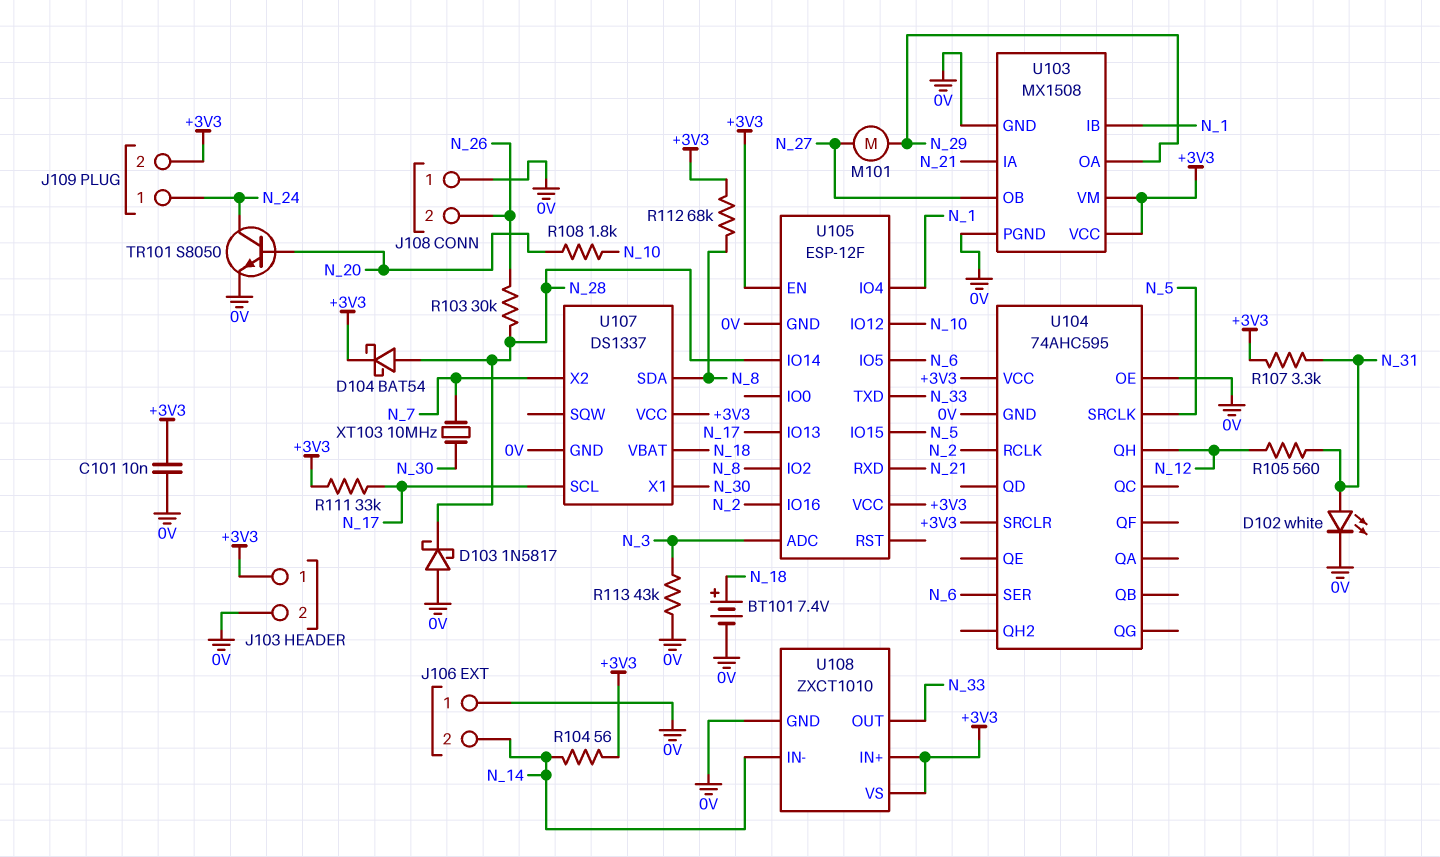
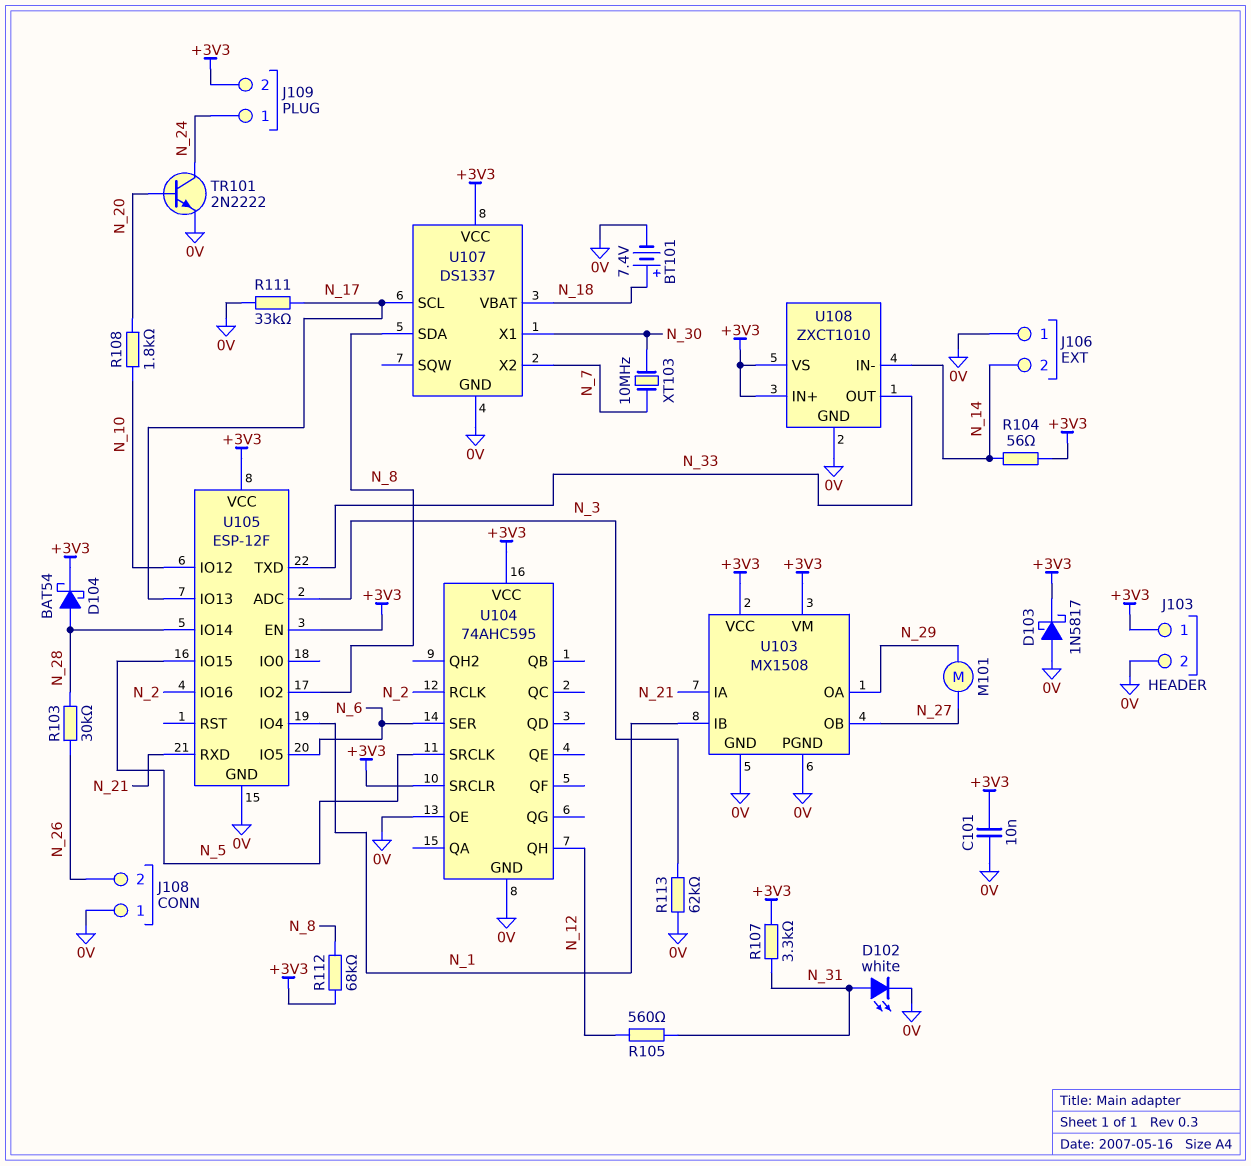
D103: schottky 1N5817 (A 0V, K N_28) -> schottky 1N5817 (A 0V, K +3V3)
R111: 33k (+3V3, N_17) -> 33k (0V, N_17)
R113: 43k (0V, N_3) -> 62k (0V, N_3)
TR101: NPN S8050 (B N_20, C N_24, E 0V) -> NPN 2N2222 (B N_20, C N_24, E 0V)

